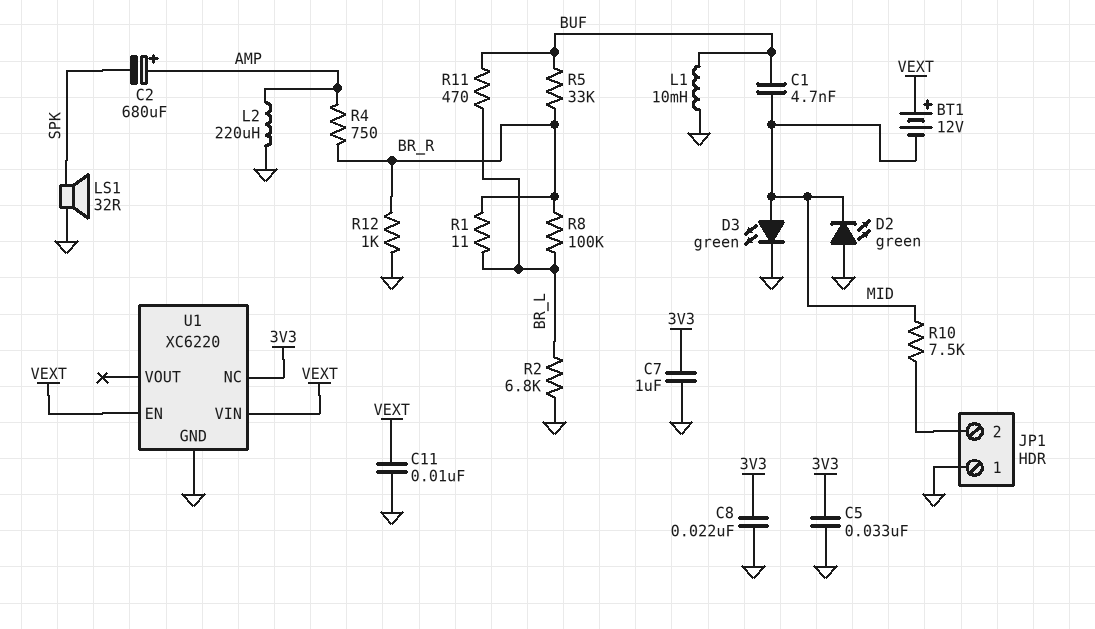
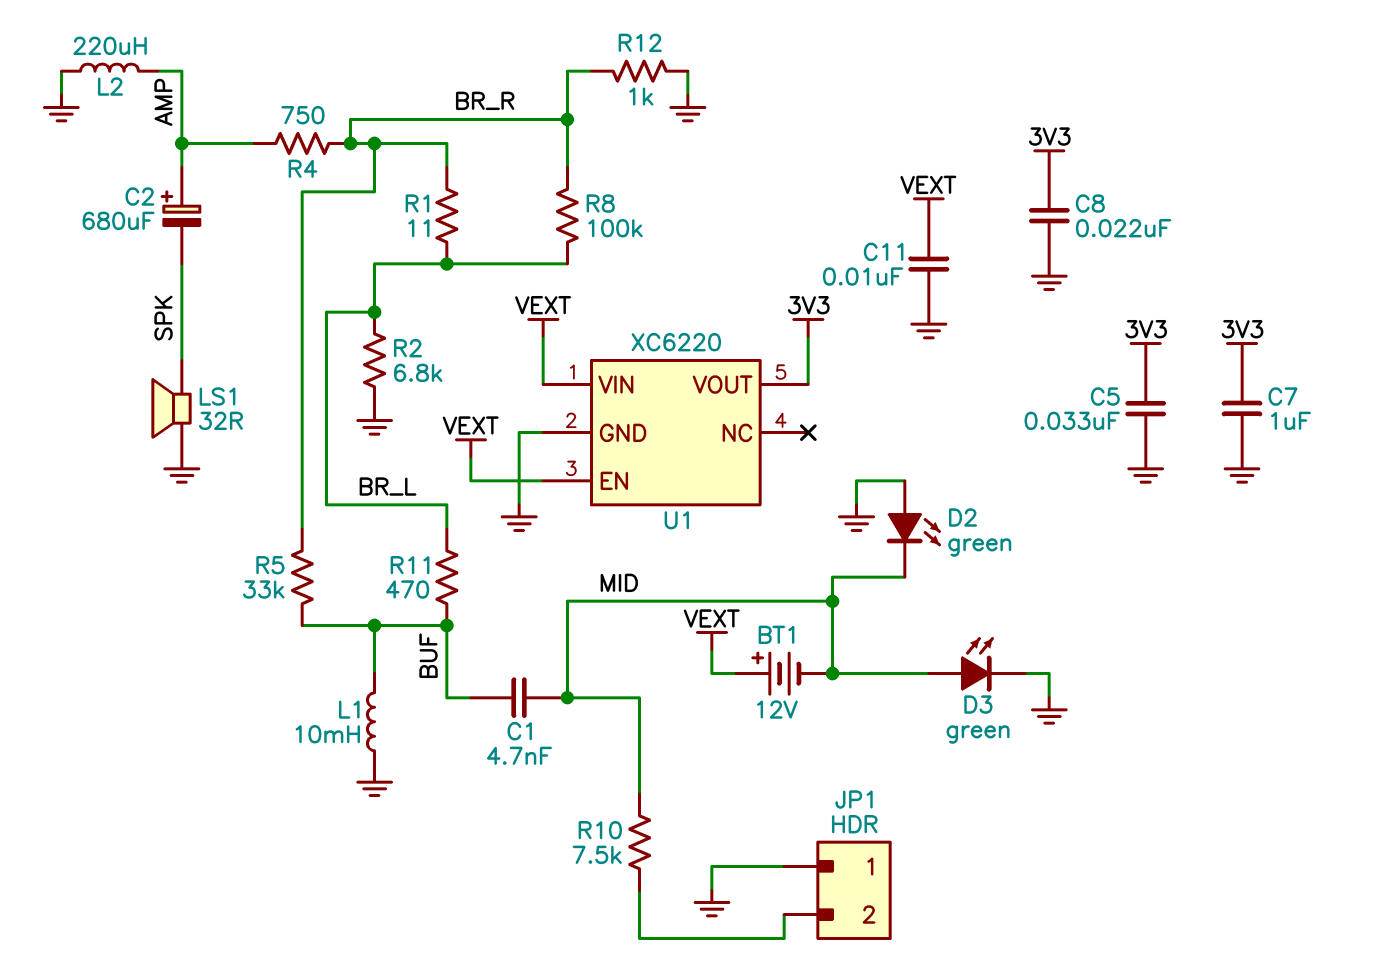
U1 pin NC: 3V3 -> none
U1 pin VOUT: none -> 3V3

